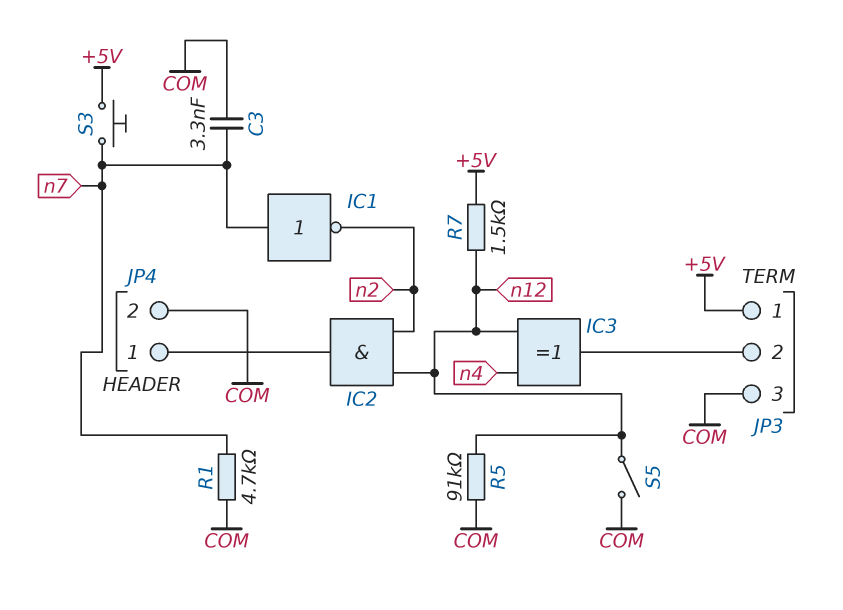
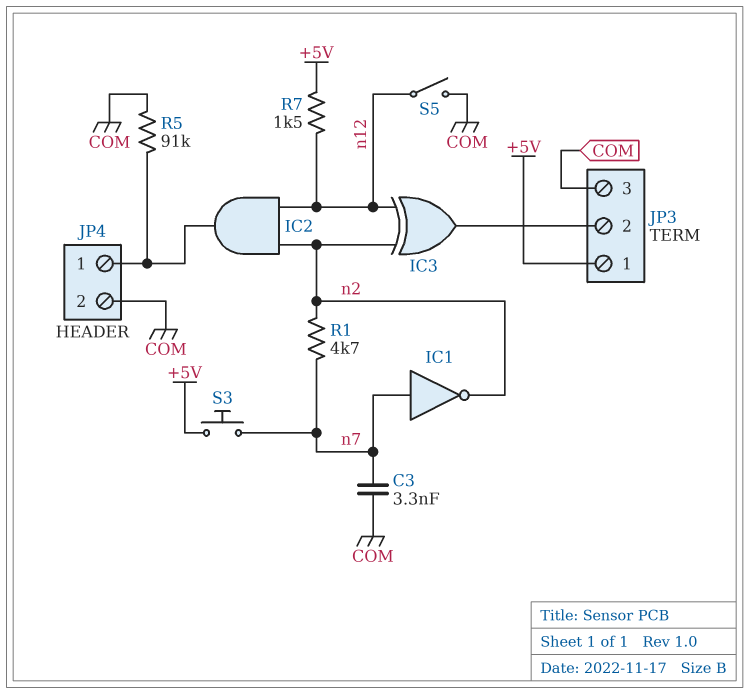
IC3: XOR (in n4, in n12, out JP3/2) -> XOR (in n2, in n12, out JP3/2)
R1: 4.7k (COM, n7) -> 4.7k (n2, n7)
R5: 91k (COM, n12) -> 91k (COM, JP4/1)

